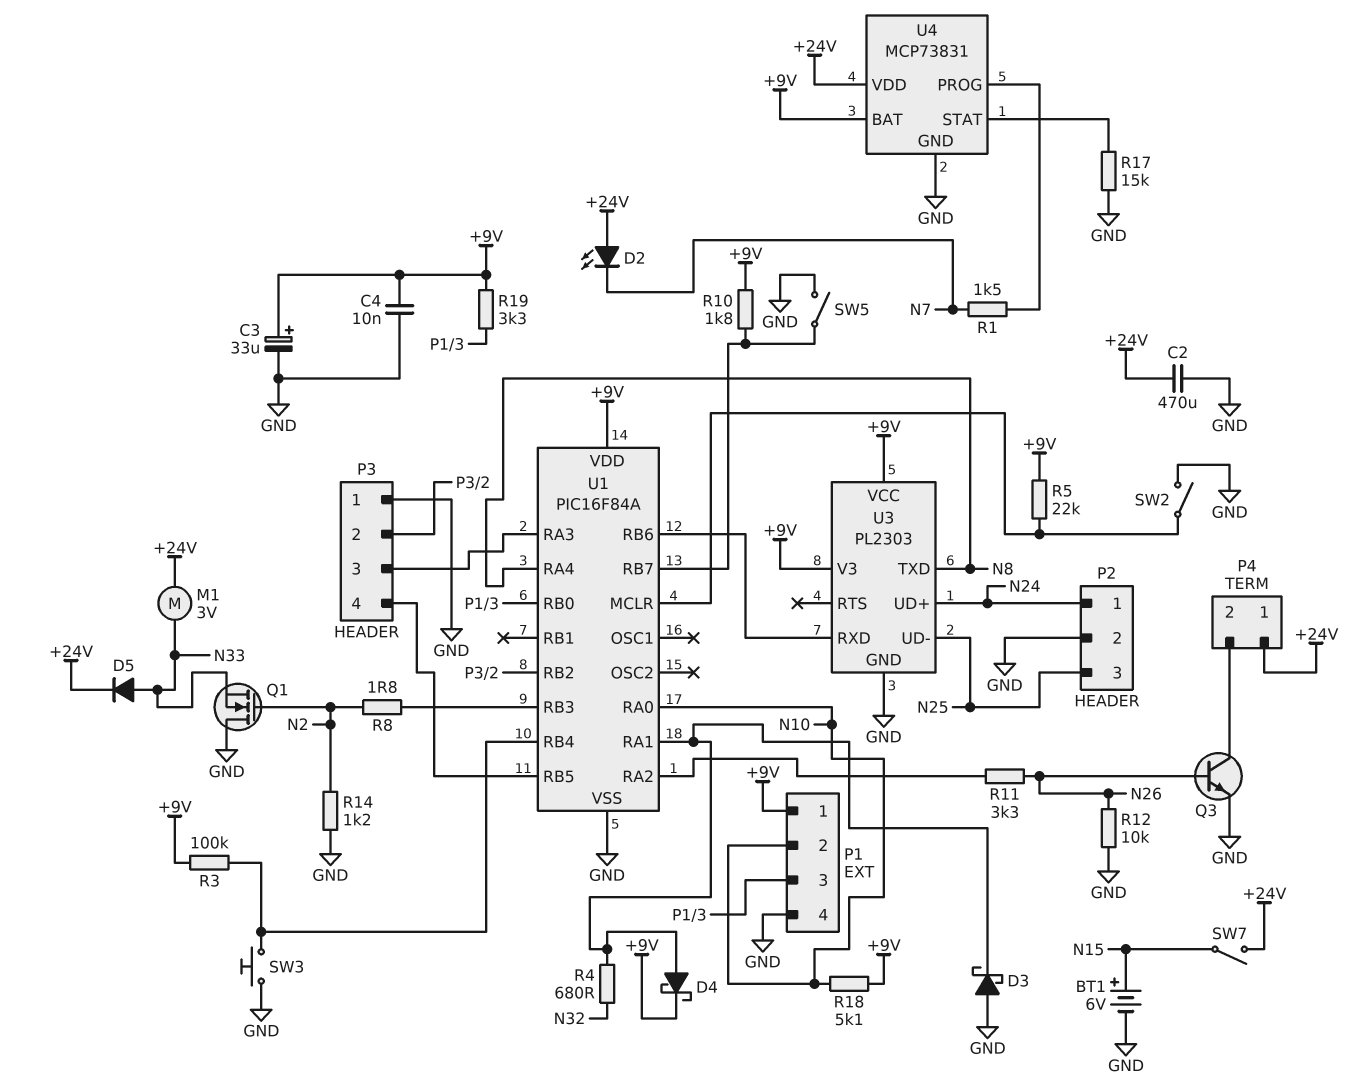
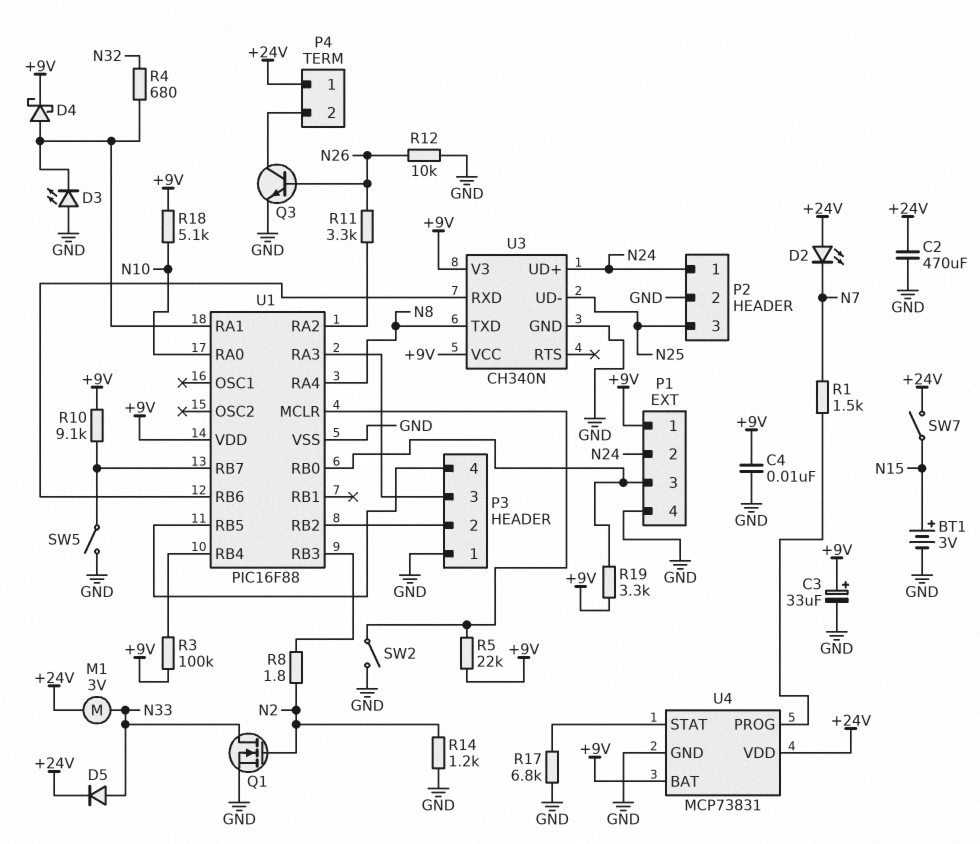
BT1: 6V (plus N15, minus GND) -> 3V (plus N15, minus GND)
D3: schottky (A GND, K U1/RA1) -> LED (A GND, K U1/RA1)
P1 pin 2: N10 -> N24
Q1: NMOS (G N2, D GND, S N33) -> NMOS (G N2, D N33, S GND)
R10: 1.8k (+9V, U1/RB7) -> 9.1k (+9V, U1/RB7)
R17: 15k (GND, U4/STAT) -> 6.8k (GND, U4/STAT)
SW3: button (GND, U1/RB4) -> none
U1: PIC16F84A -> PIC16F88
U3: PL2303 -> CH340N

